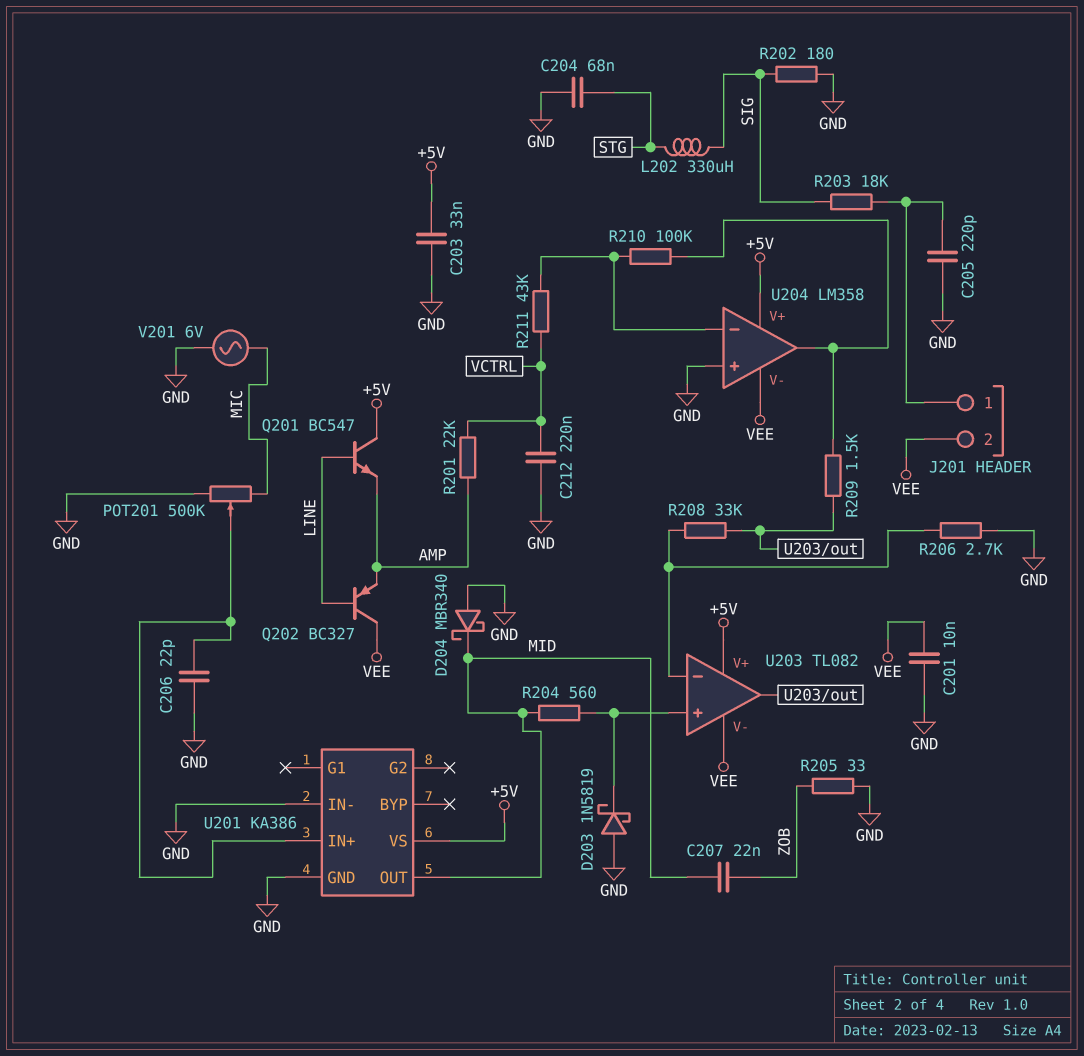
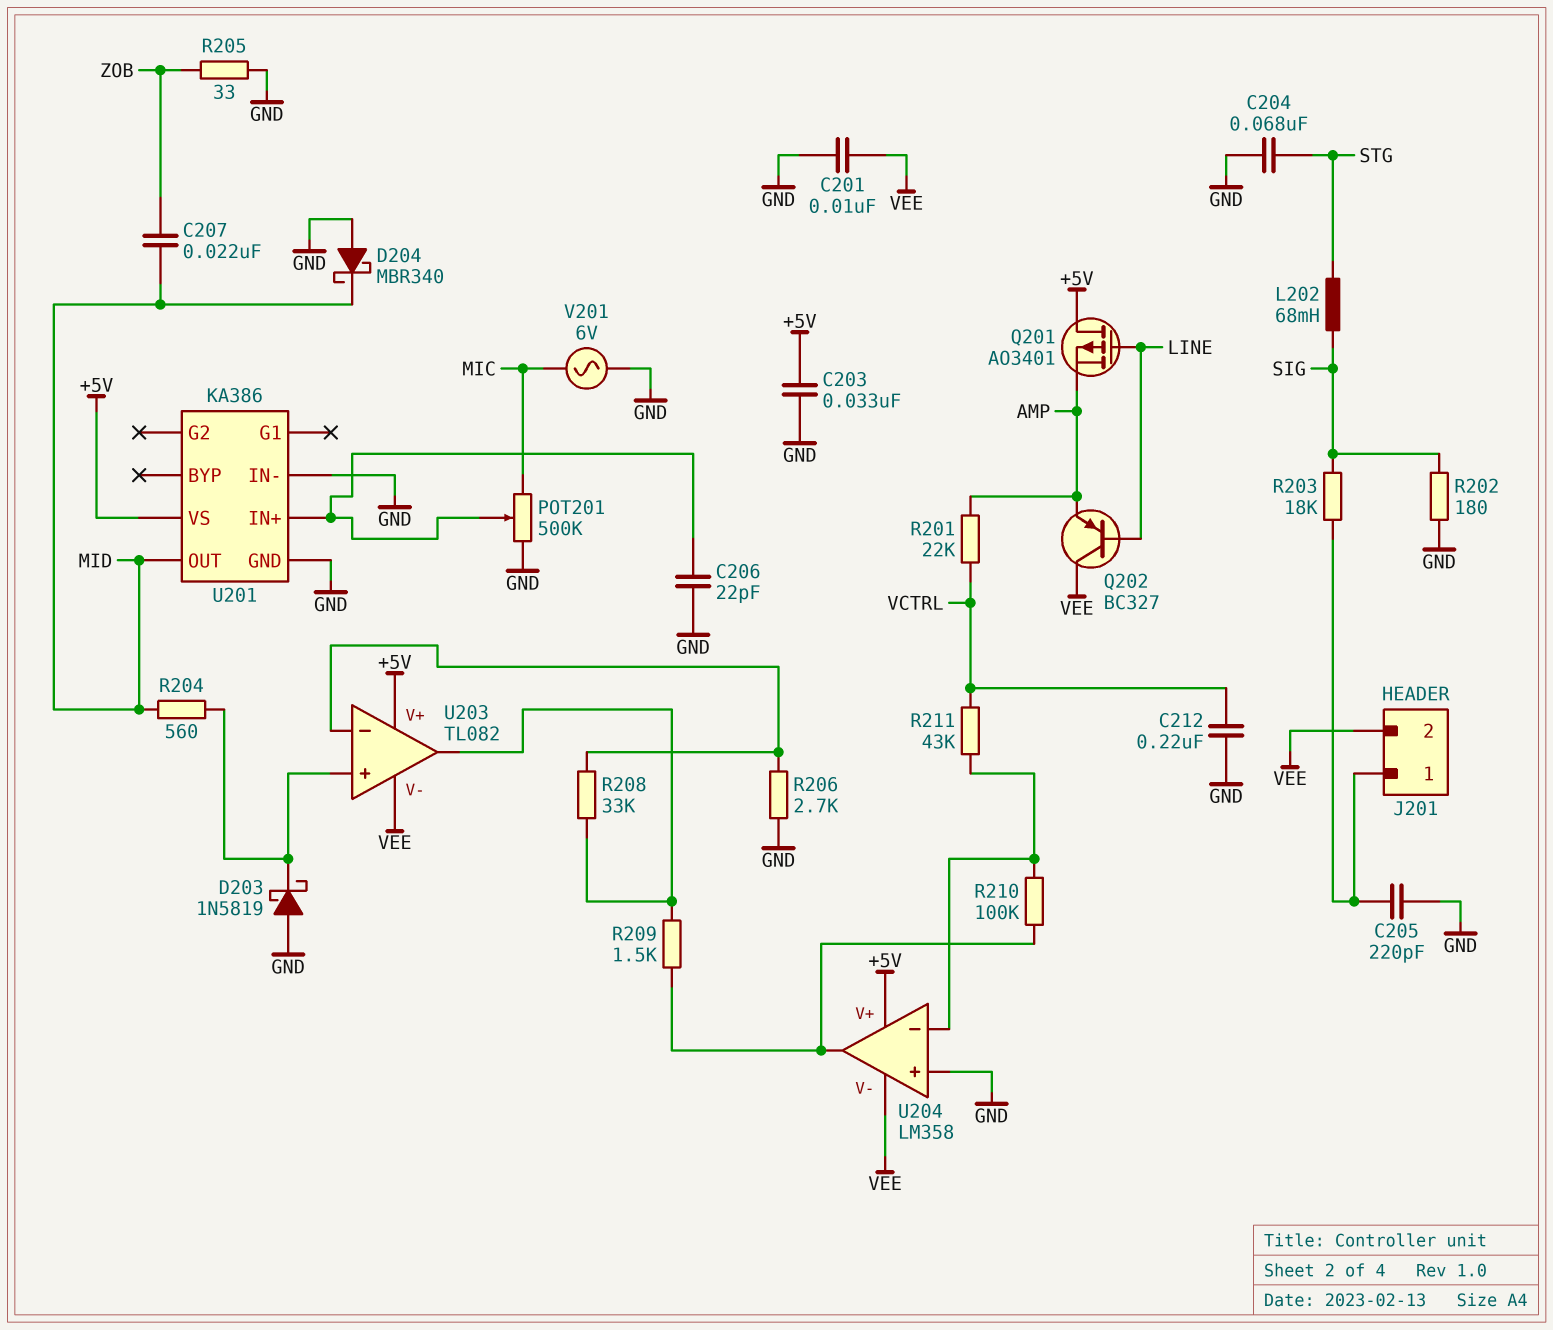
L202: 330uH (SIG, STG) -> 68mH (SIG, STG)
Q201: NPN BC547 (B LINE, C +5V, E AMP) -> PMOS AO3401 (G LINE, D +5V, S AMP)

